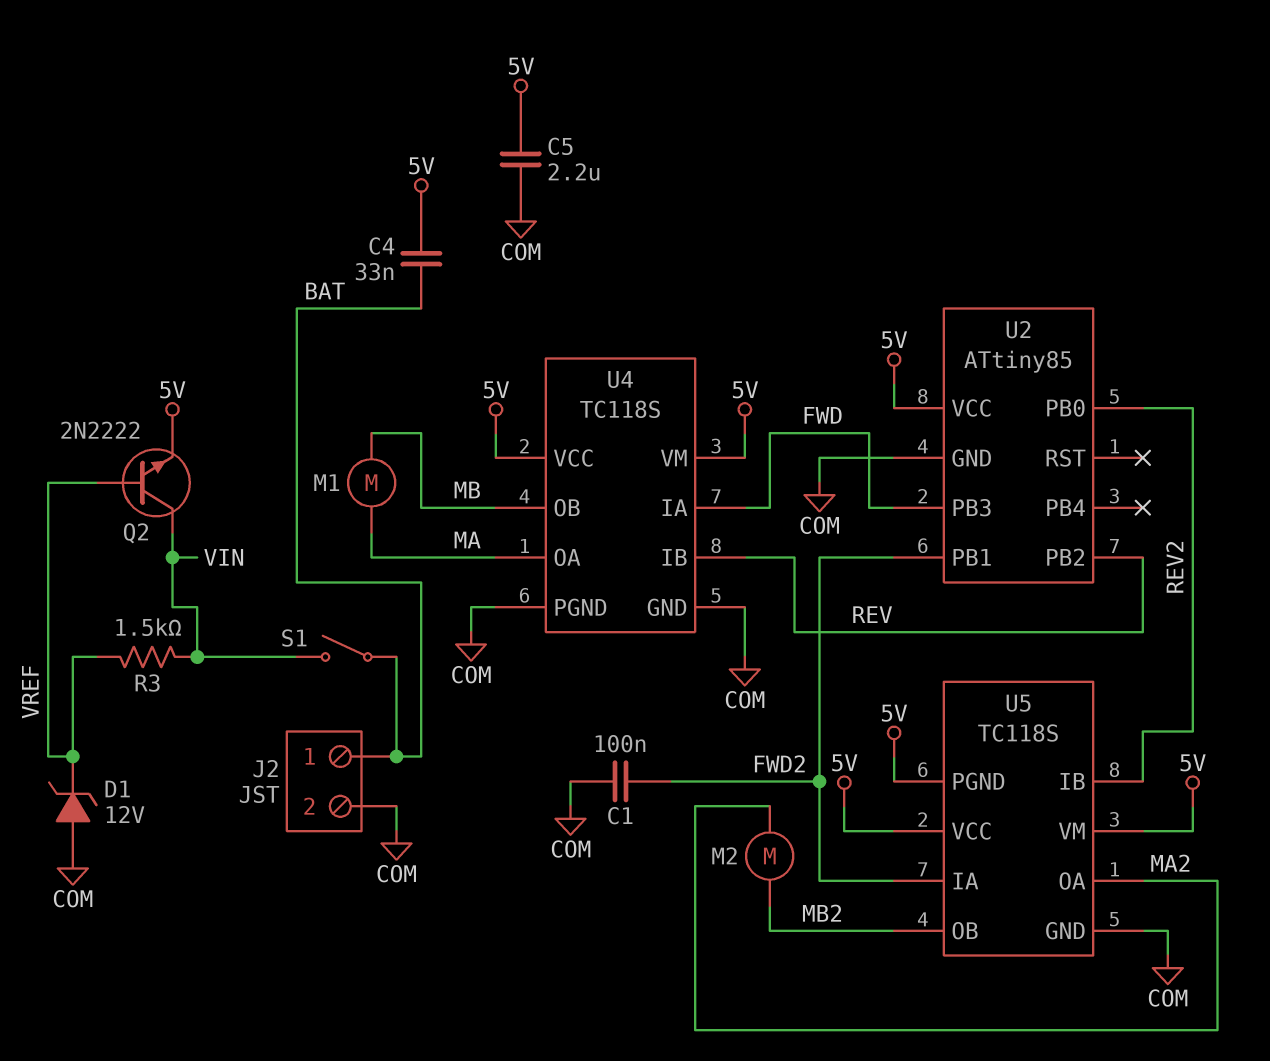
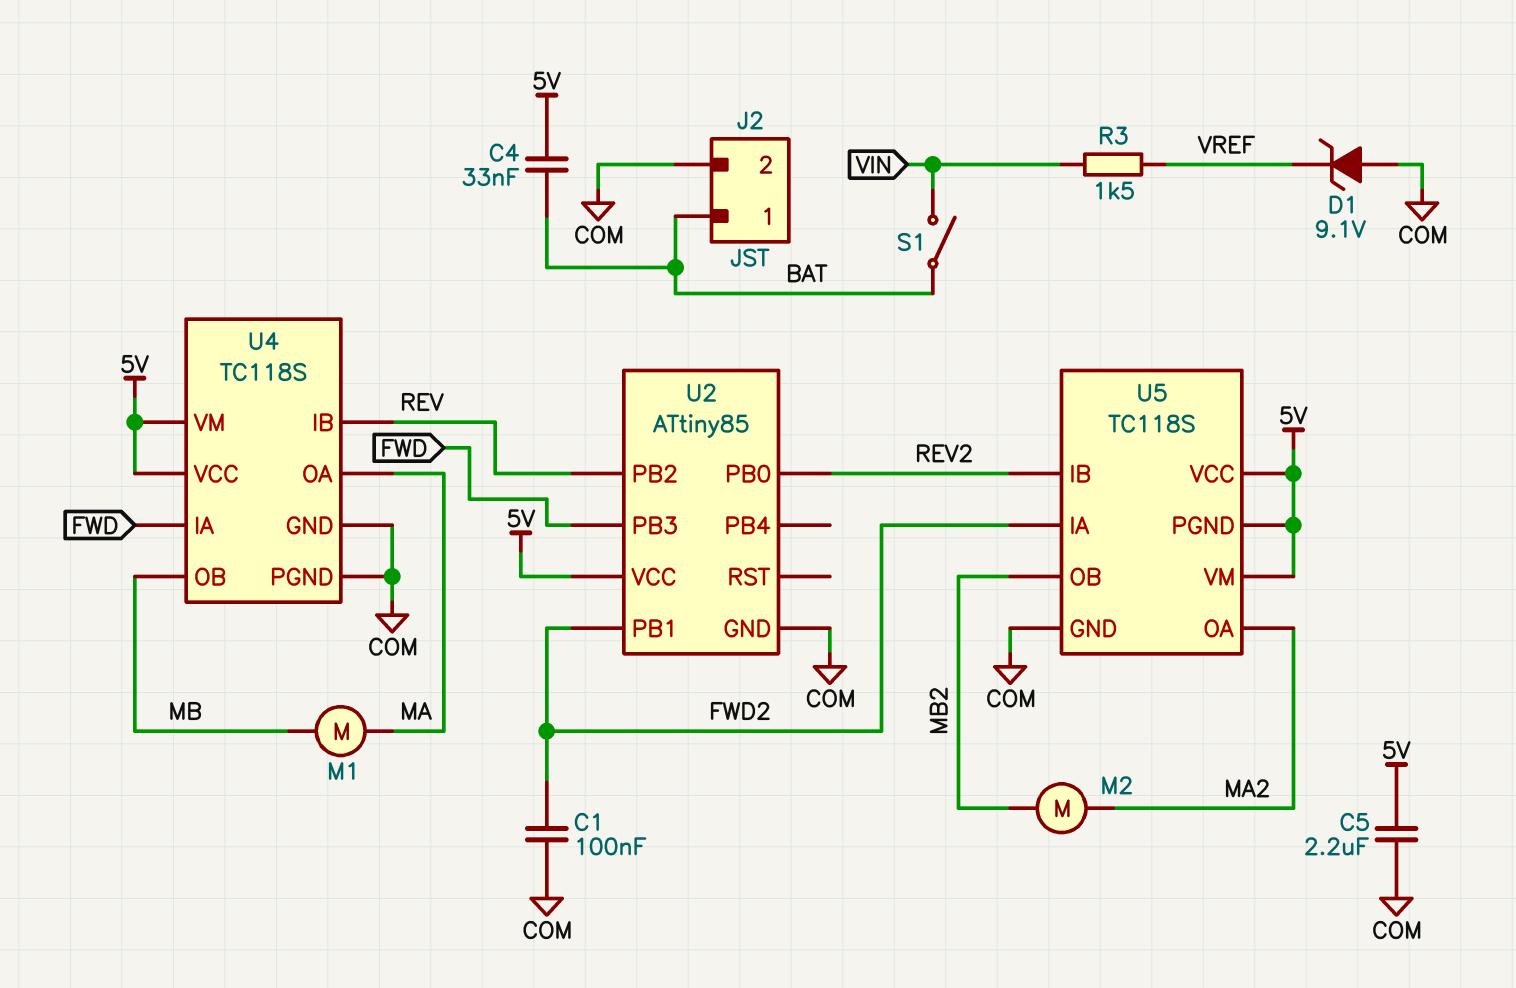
D1: zener 12V (A COM, K VREF) -> zener 9.1V (A COM, K VREF)
Q2: NPN 2N2222 (B VREF, C VIN, E 5V) -> none

